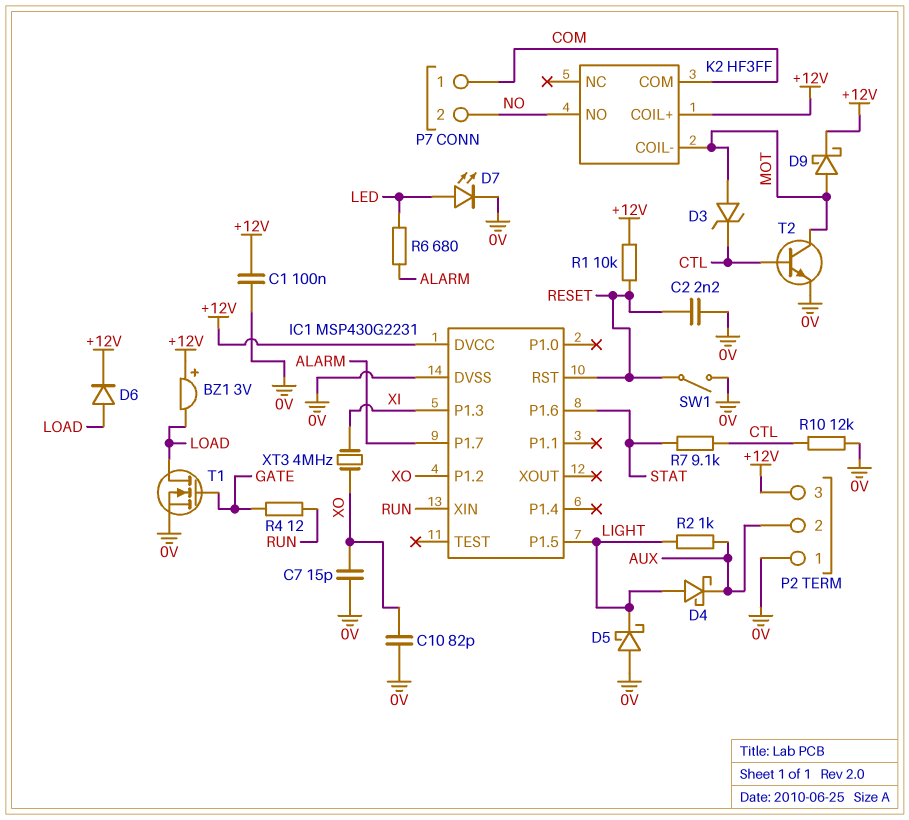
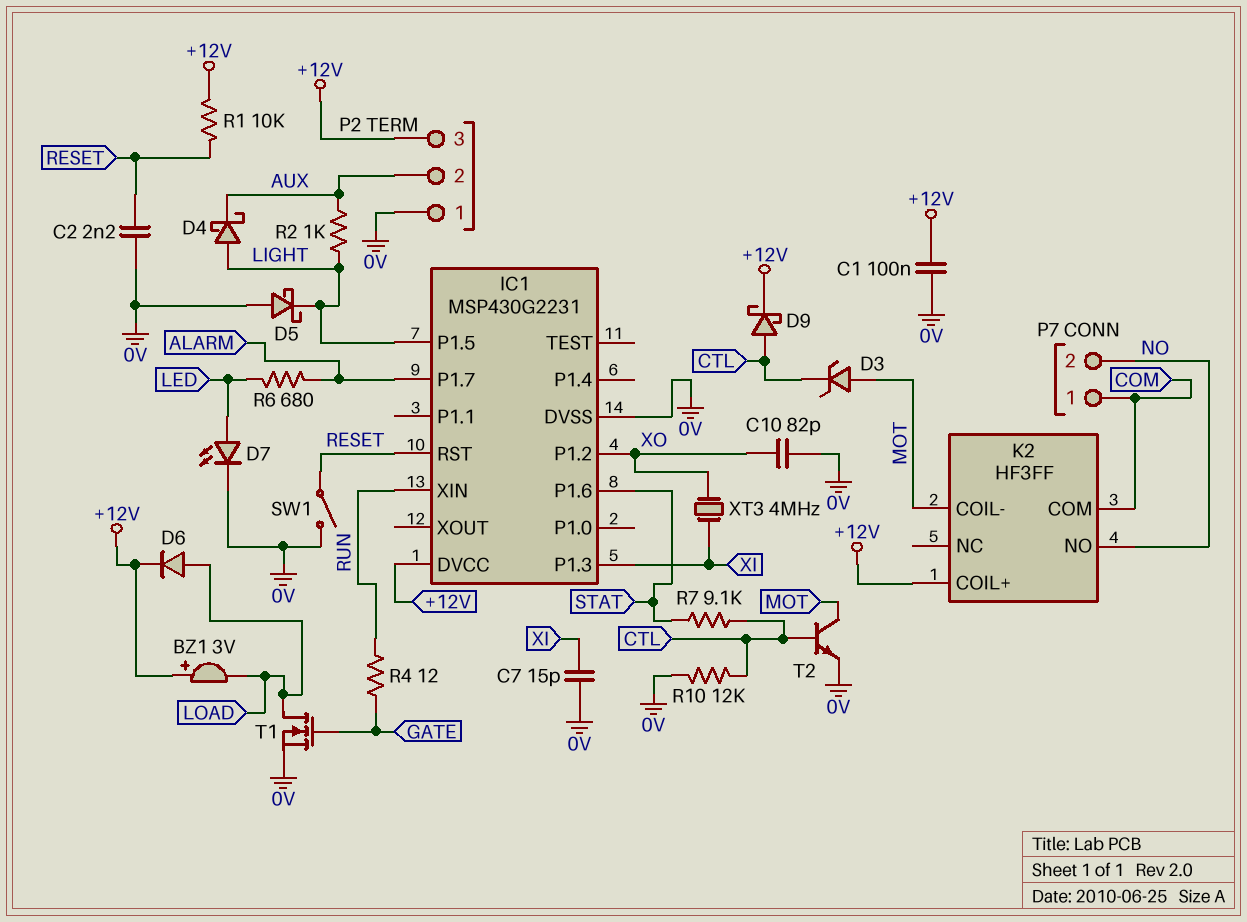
C7: 15pF (0V, XO) -> 15pF (0V, XI)
D9: schottky (A MOT, K +12V) -> schottky (A CTL, K +12V)

